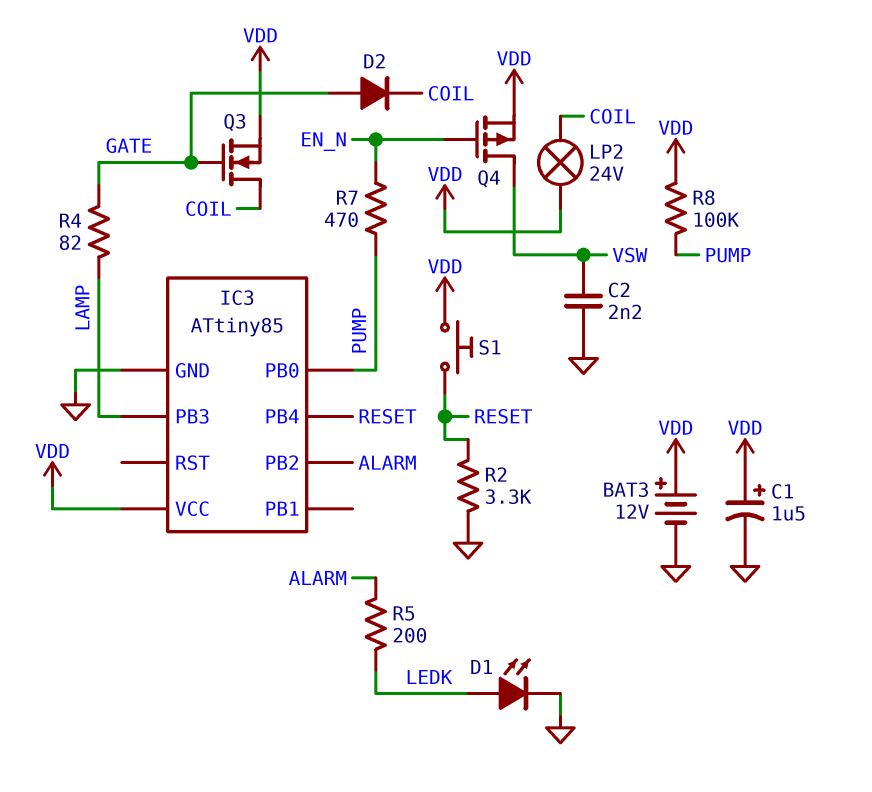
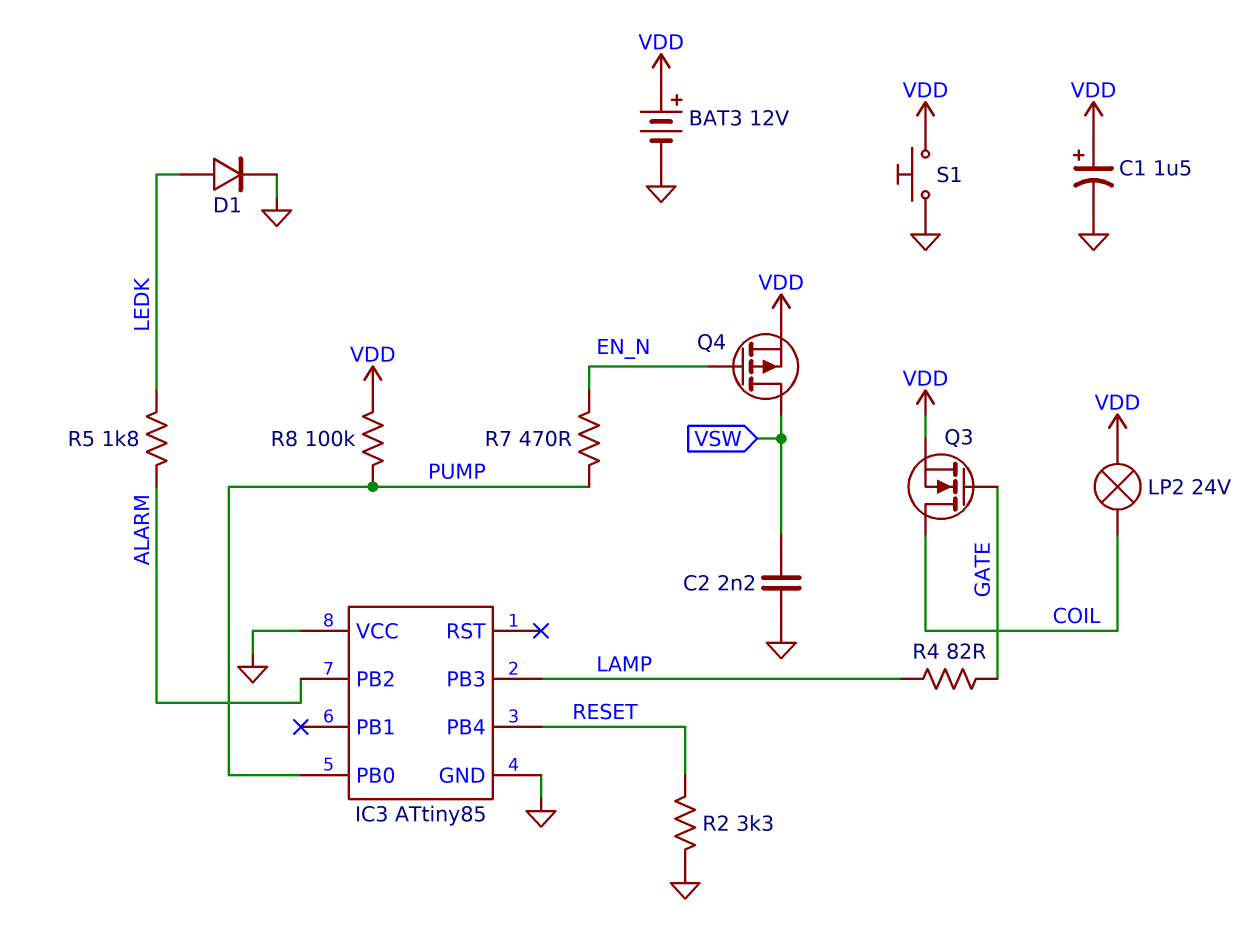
D1: LED (A LEDK, K GND) -> diode (A LEDK, K GND)
D2: diode (A GATE, K COIL) -> none
IC3 pin VCC: VDD -> GND
R5: 200 (ALARM, LEDK) -> 1.8k (ALARM, LEDK)
S1: button (RESET, VDD) -> button (GND, VDD)

